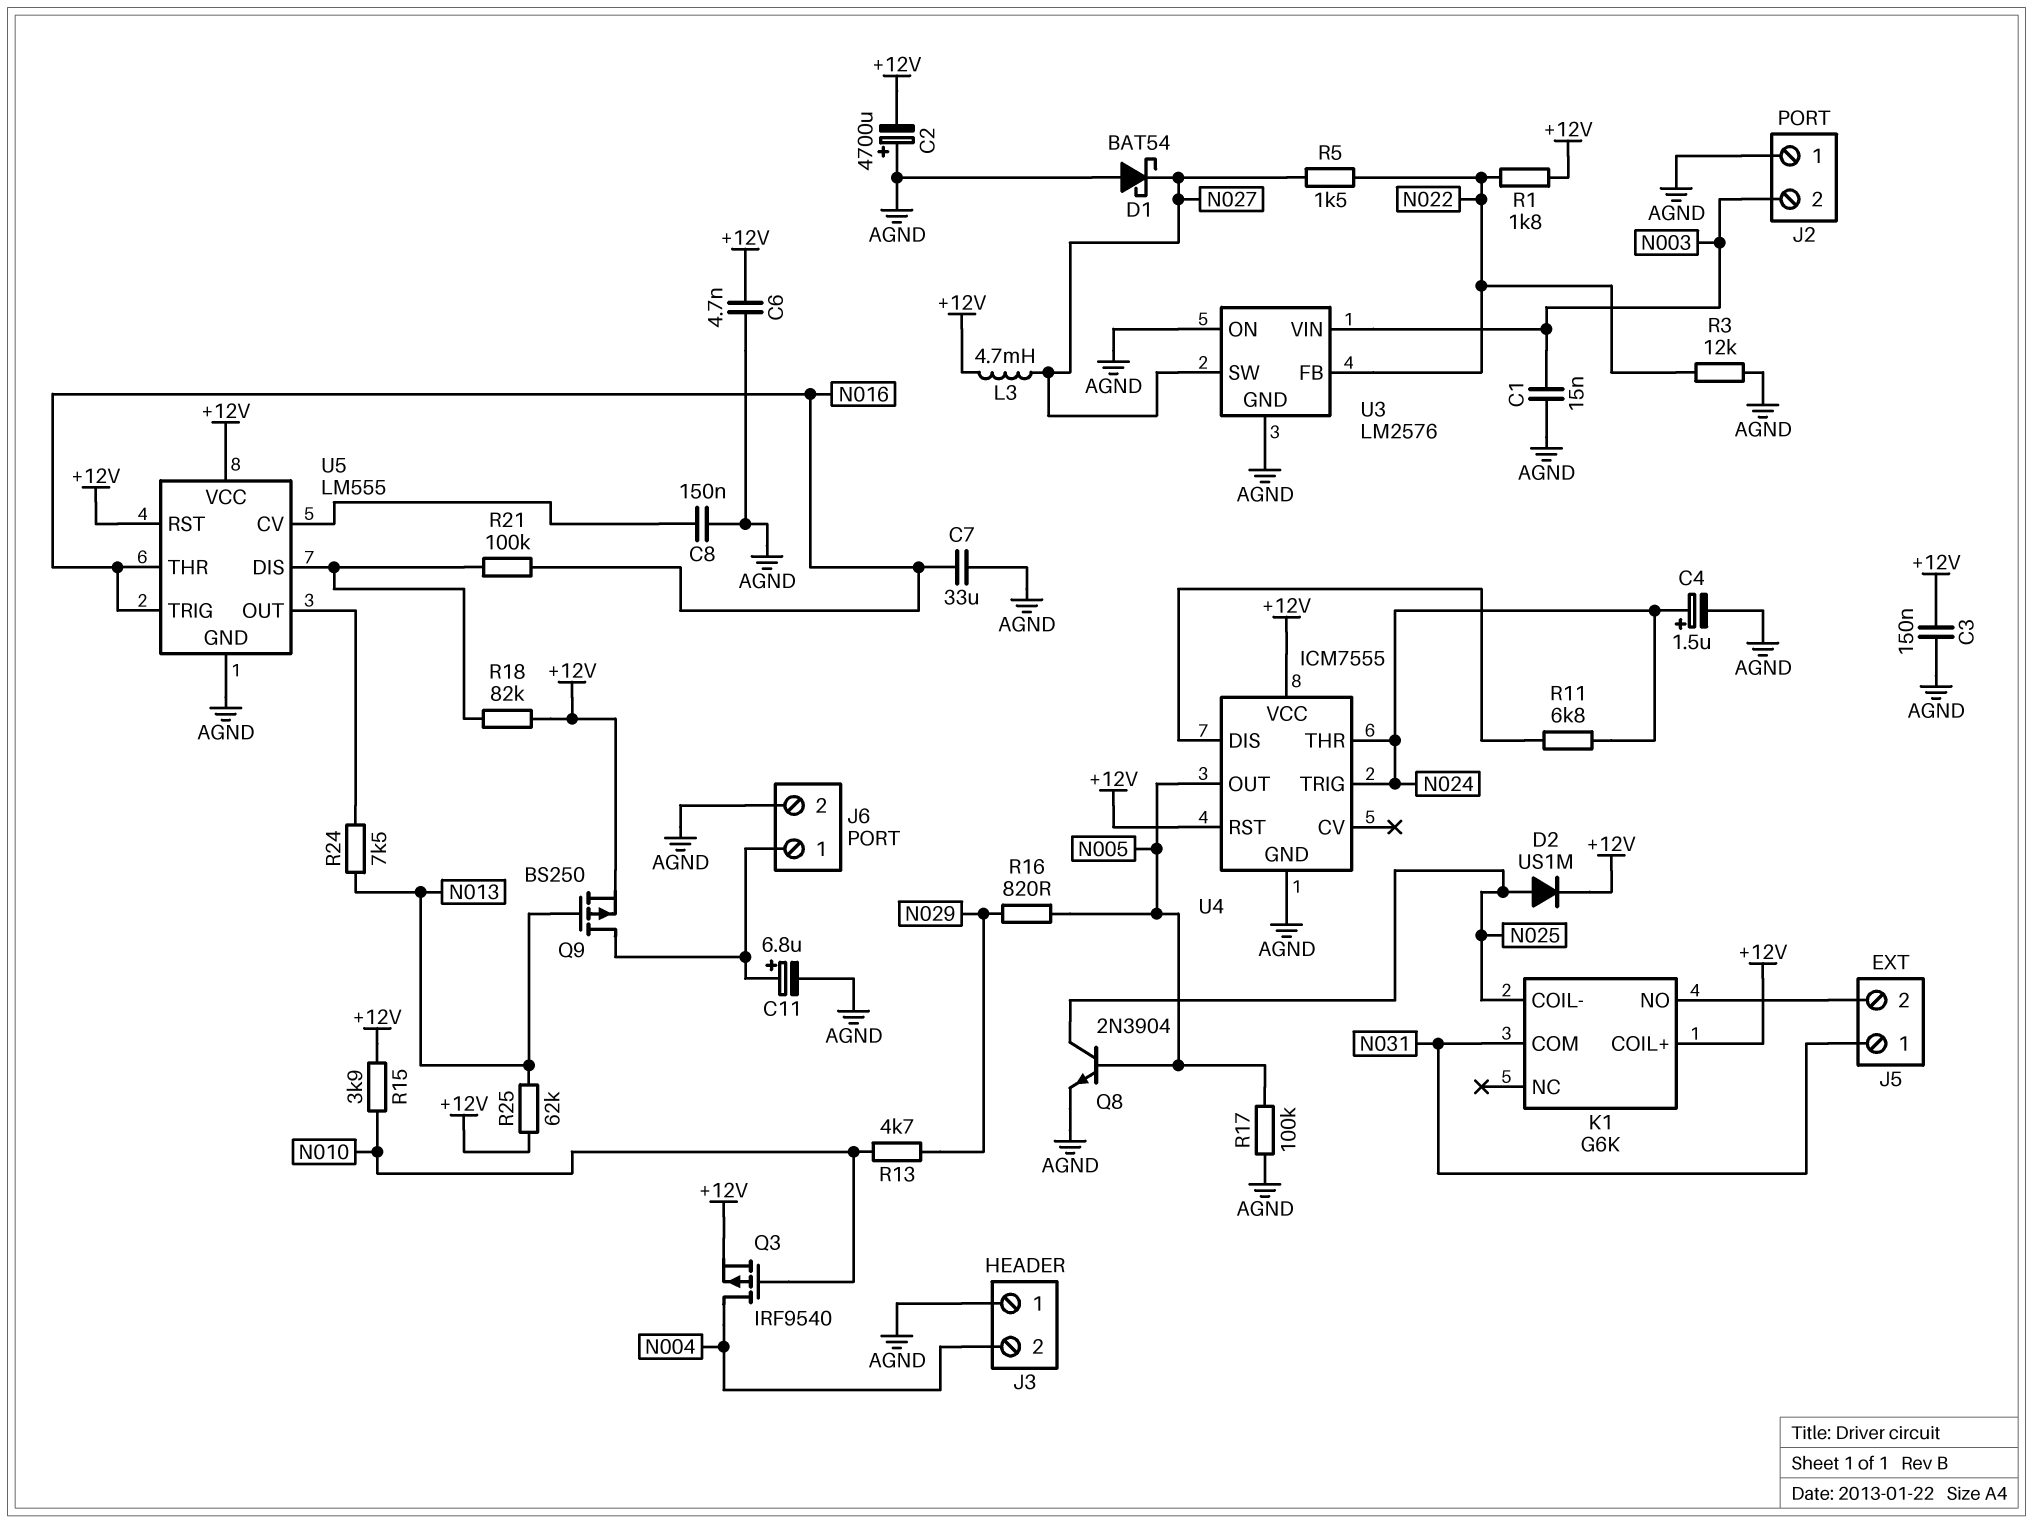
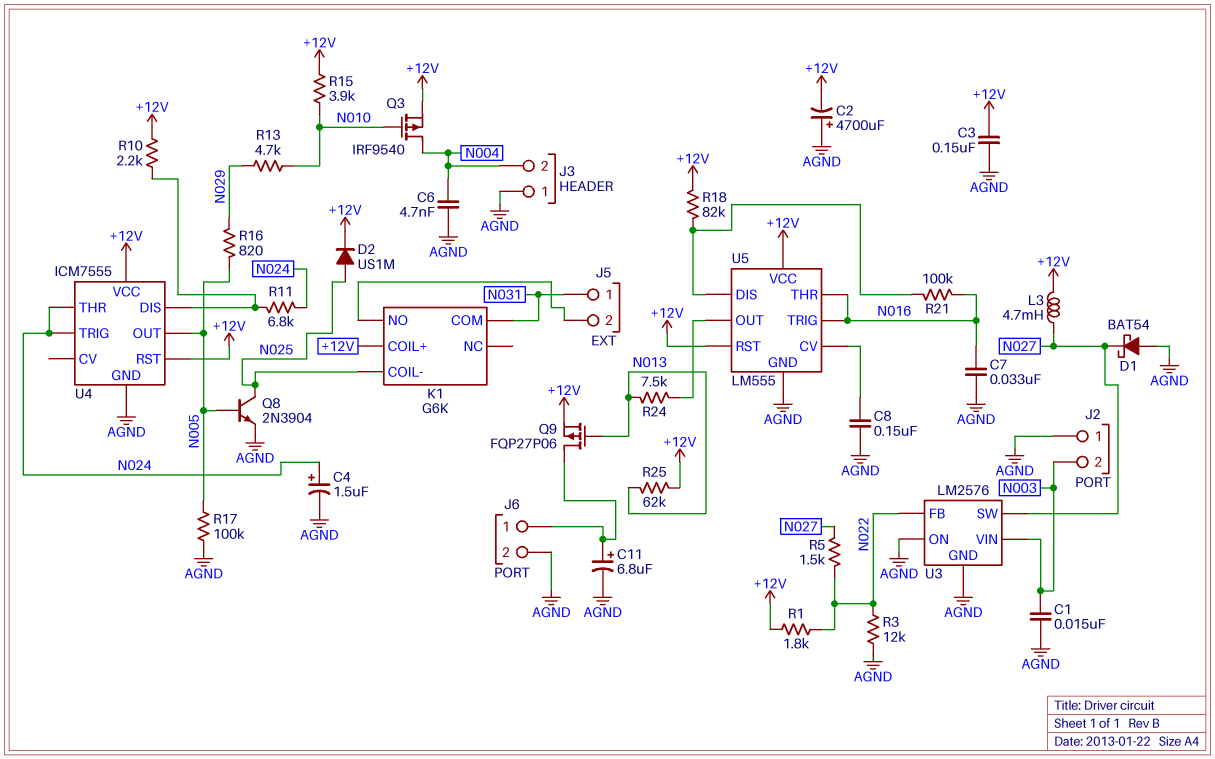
C6: 4.7nF (+12V, AGND) -> 4.7nF (AGND, N004)
C7: 33uF (AGND, N016) -> 33nF (AGND, N016)
Q9: PMOS BS250 (G N013, D J6/1, S +12V) -> PMOS FQP27P06 (G N013, D J6/1, S +12V)
R10: none -> 2.2k (+12V, U4/DIS)

